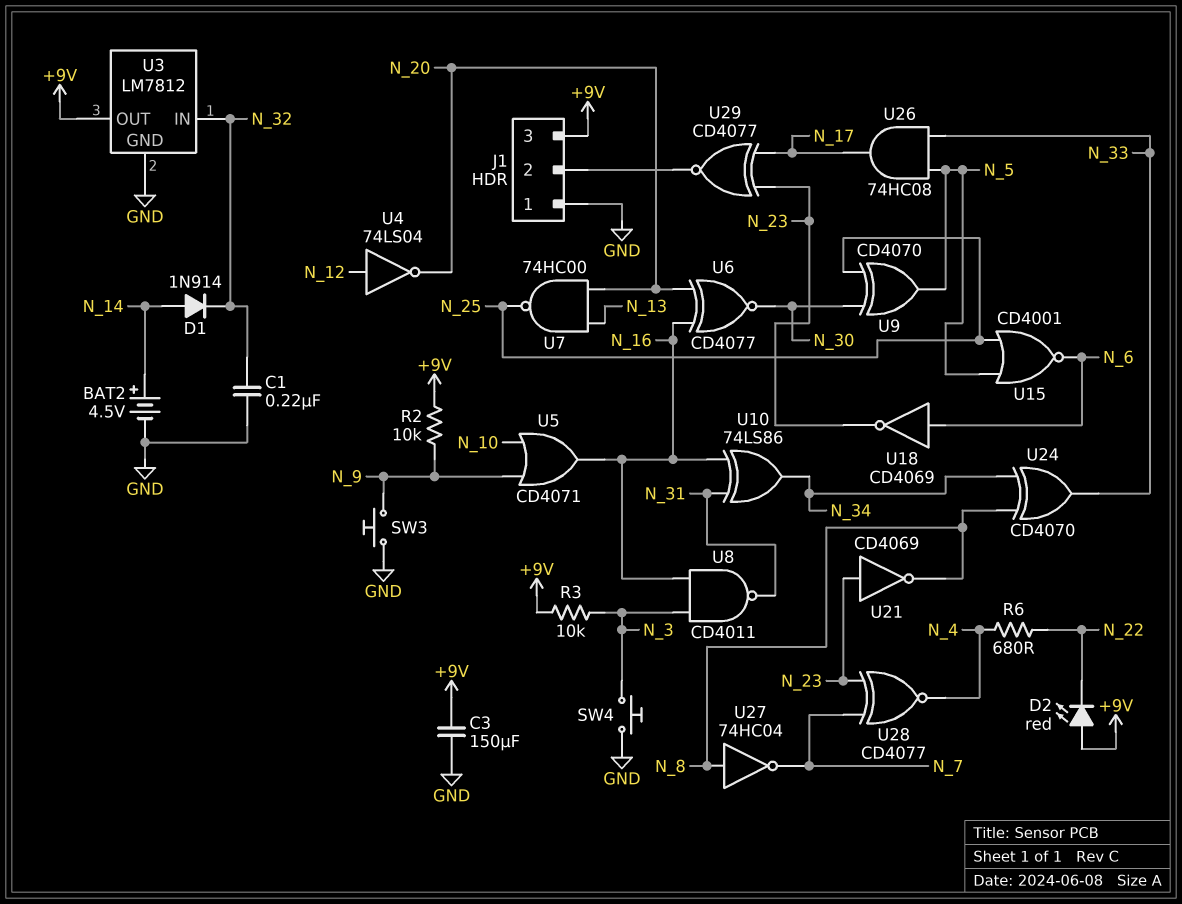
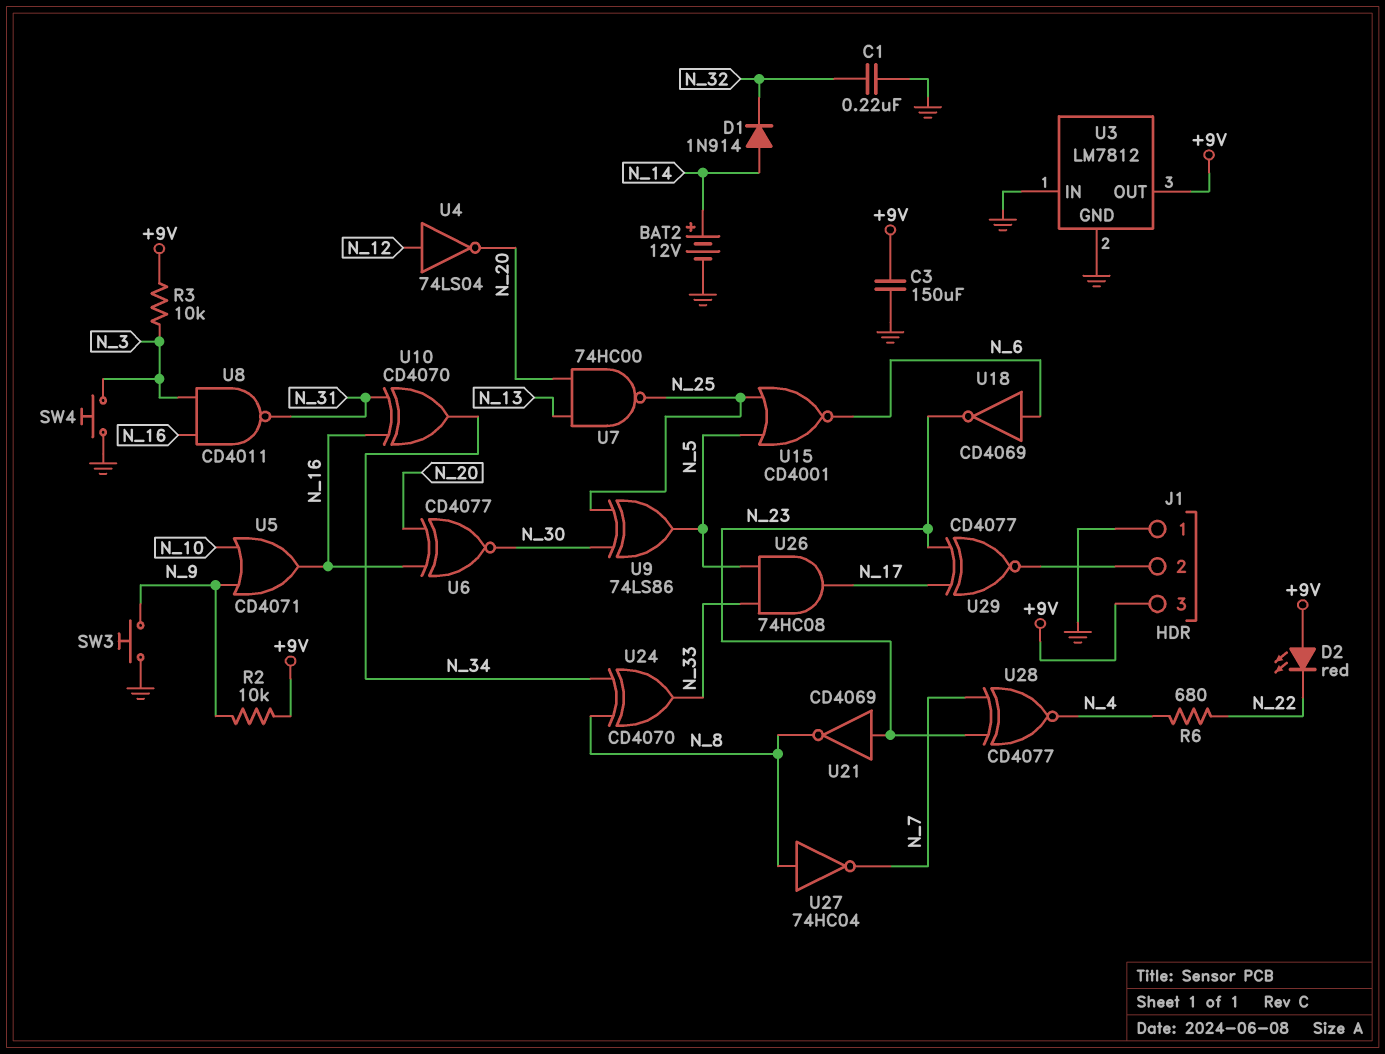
BAT2: 4.5V (plus N_14, minus GND) -> 12V (plus N_14, minus GND)
U3 pin IN: N_32 -> GND
U9: XOR CD4070 (in N_25, in N_30, out N_5) -> XOR 74LS86 (in N_25, in N_30, out N_5)
U10: XOR 74LS86 (in N_16, in N_31, out N_34) -> XOR CD4070 (in N_16, in N_31, out N_34)

